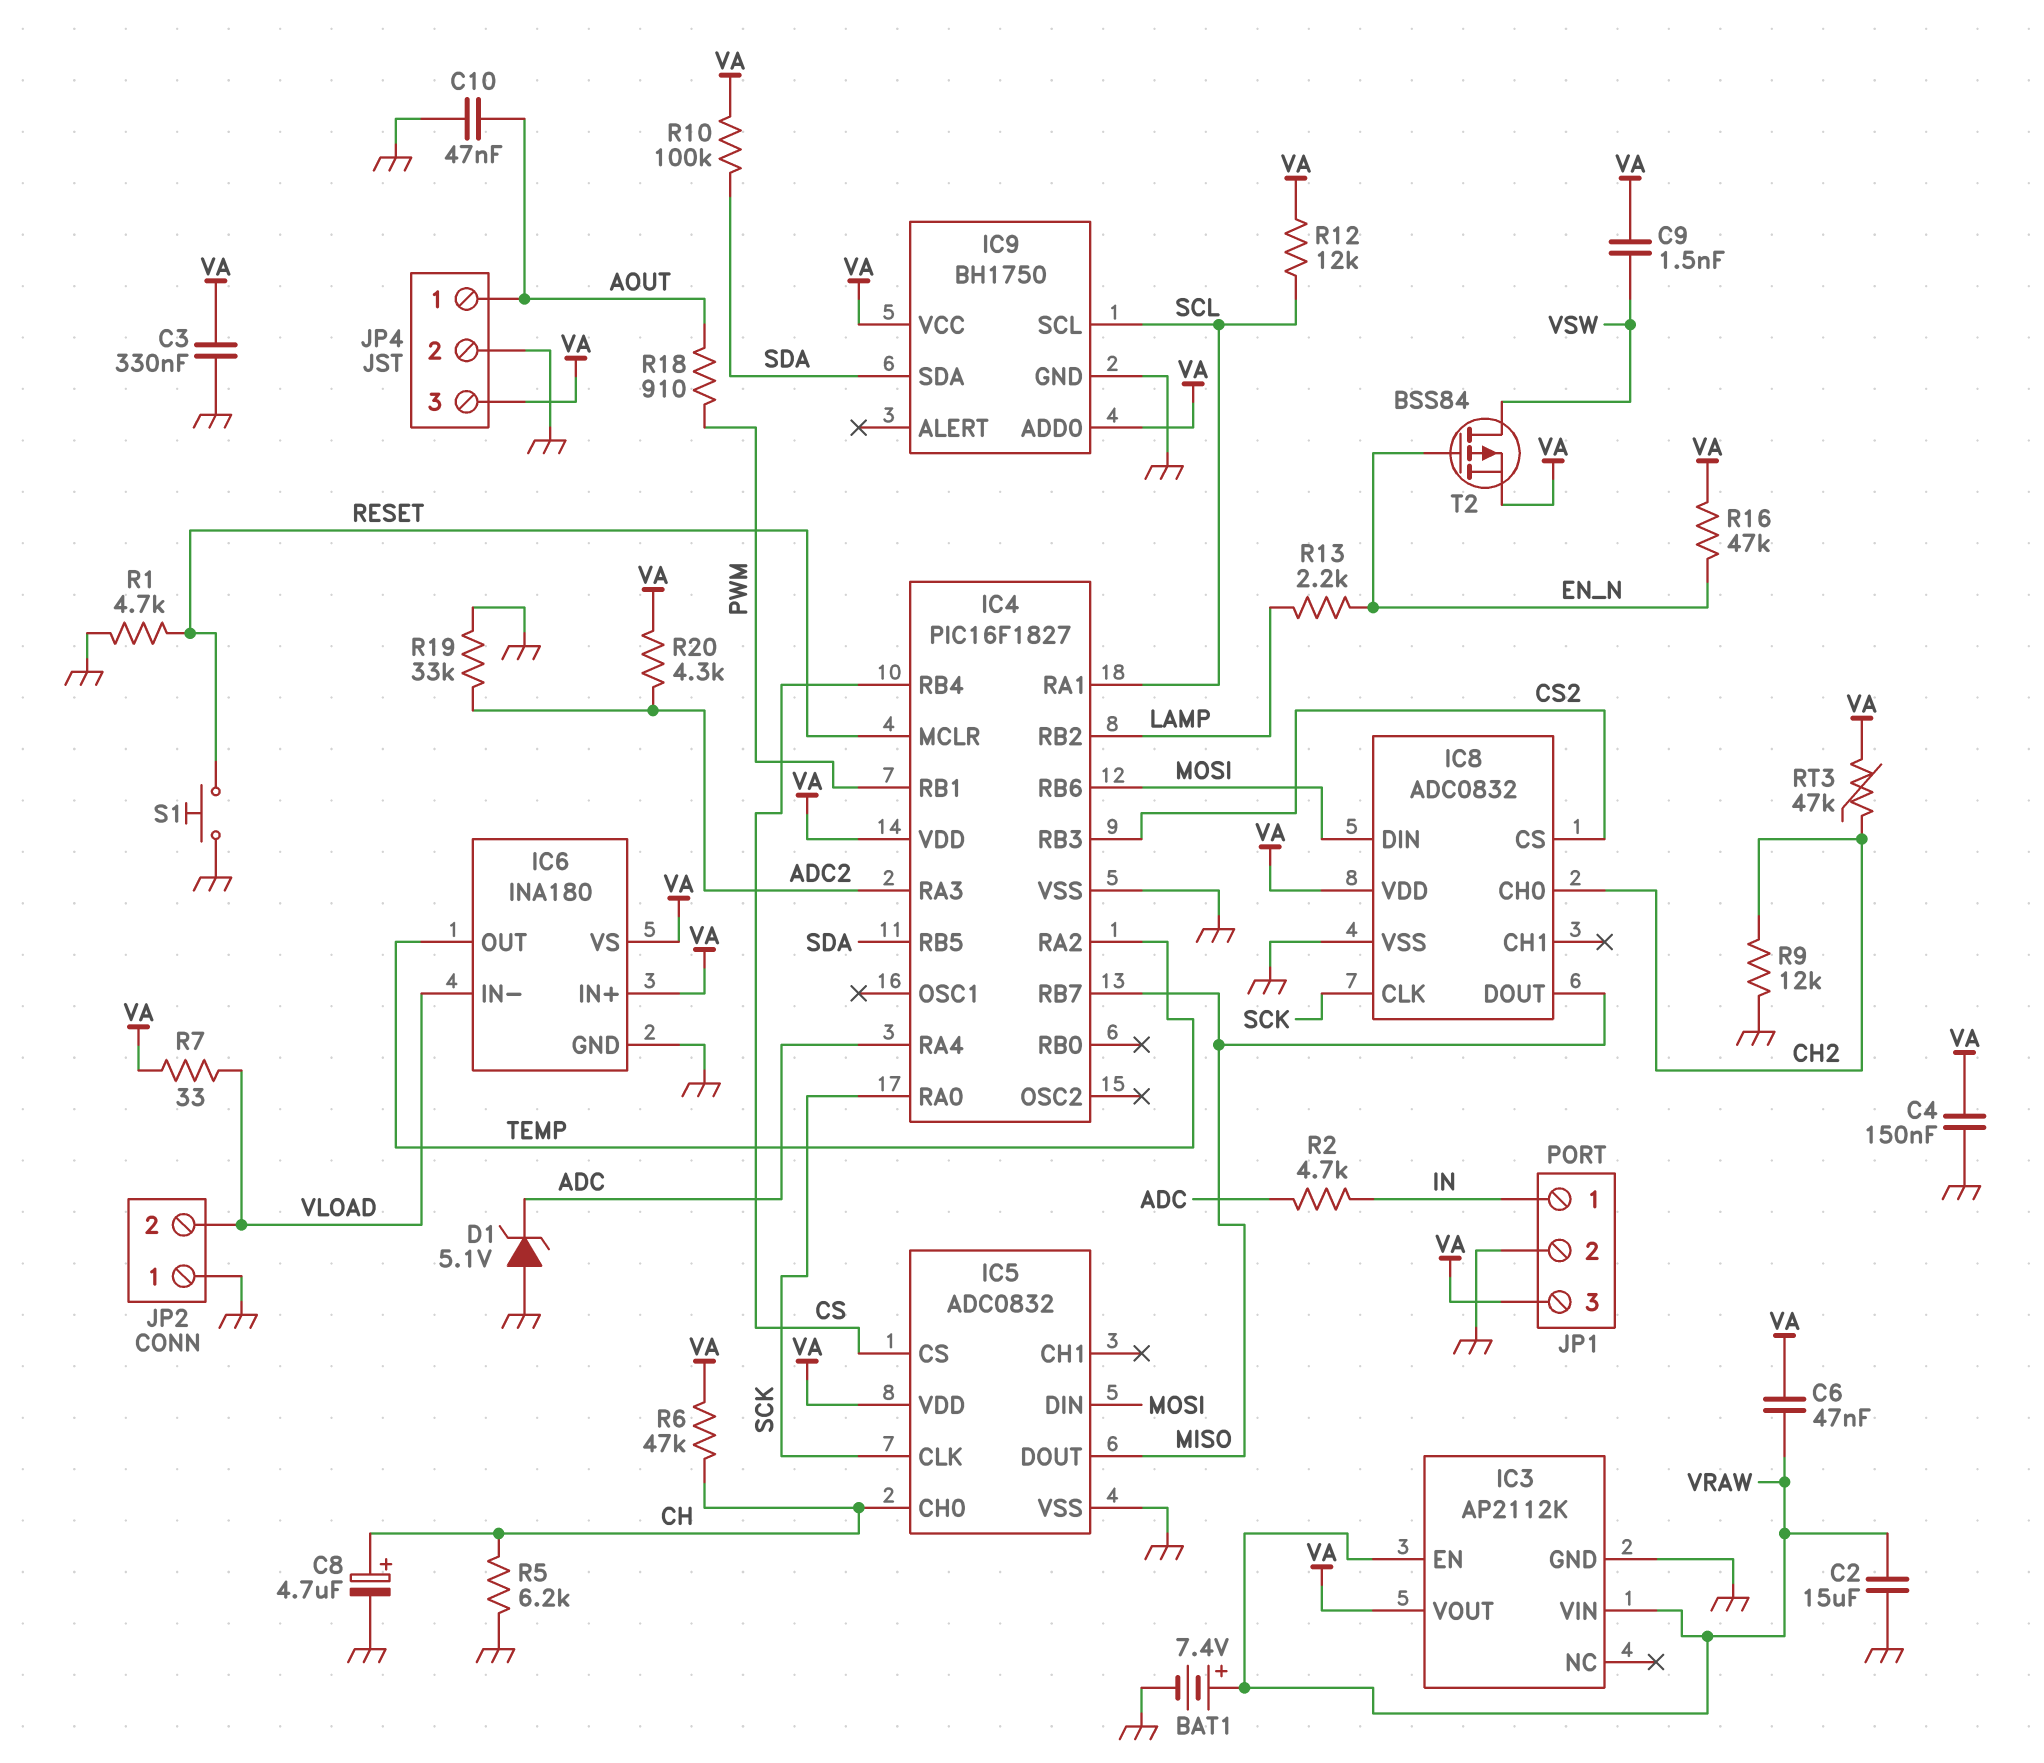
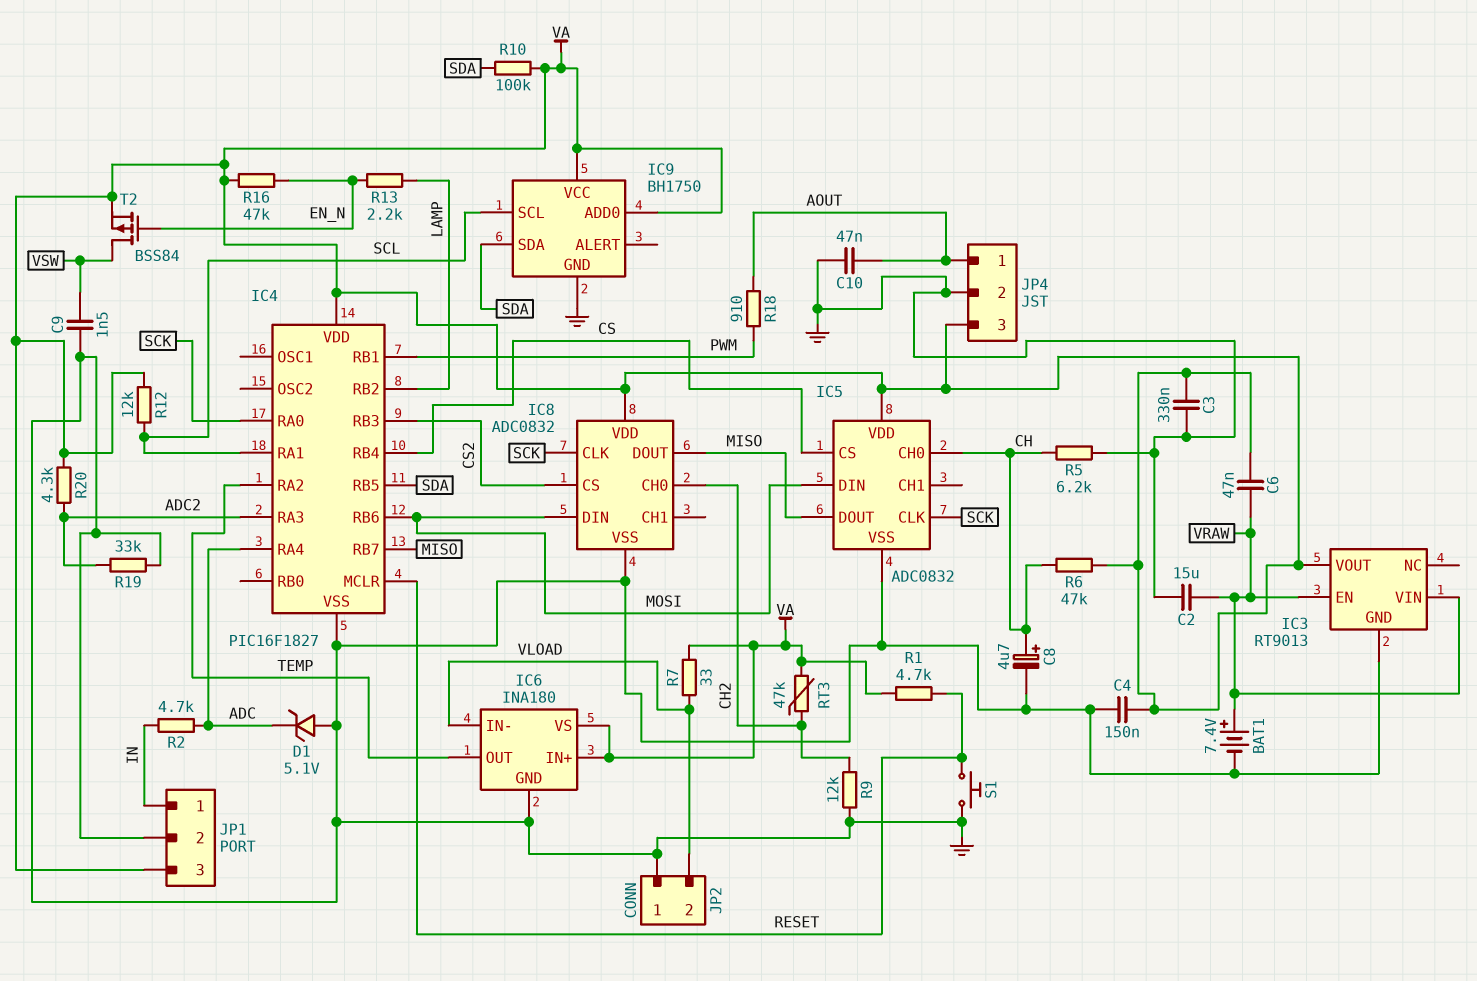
C9: 1.5nF (VA, VSW) -> 1.5nF (GND, VSW)
IC3: AP2112K -> RT9013
R1: 4.7k (GND, RESET) -> 4.7k (RESET, VA)

